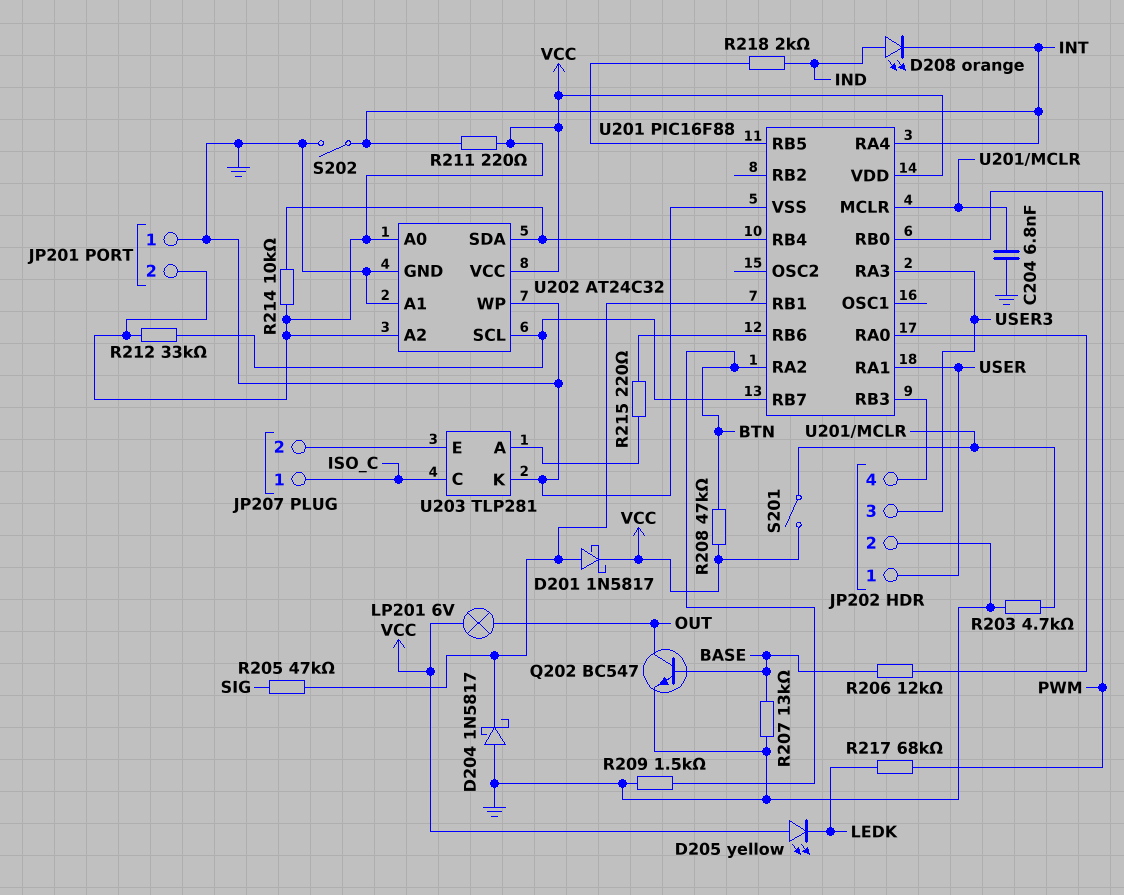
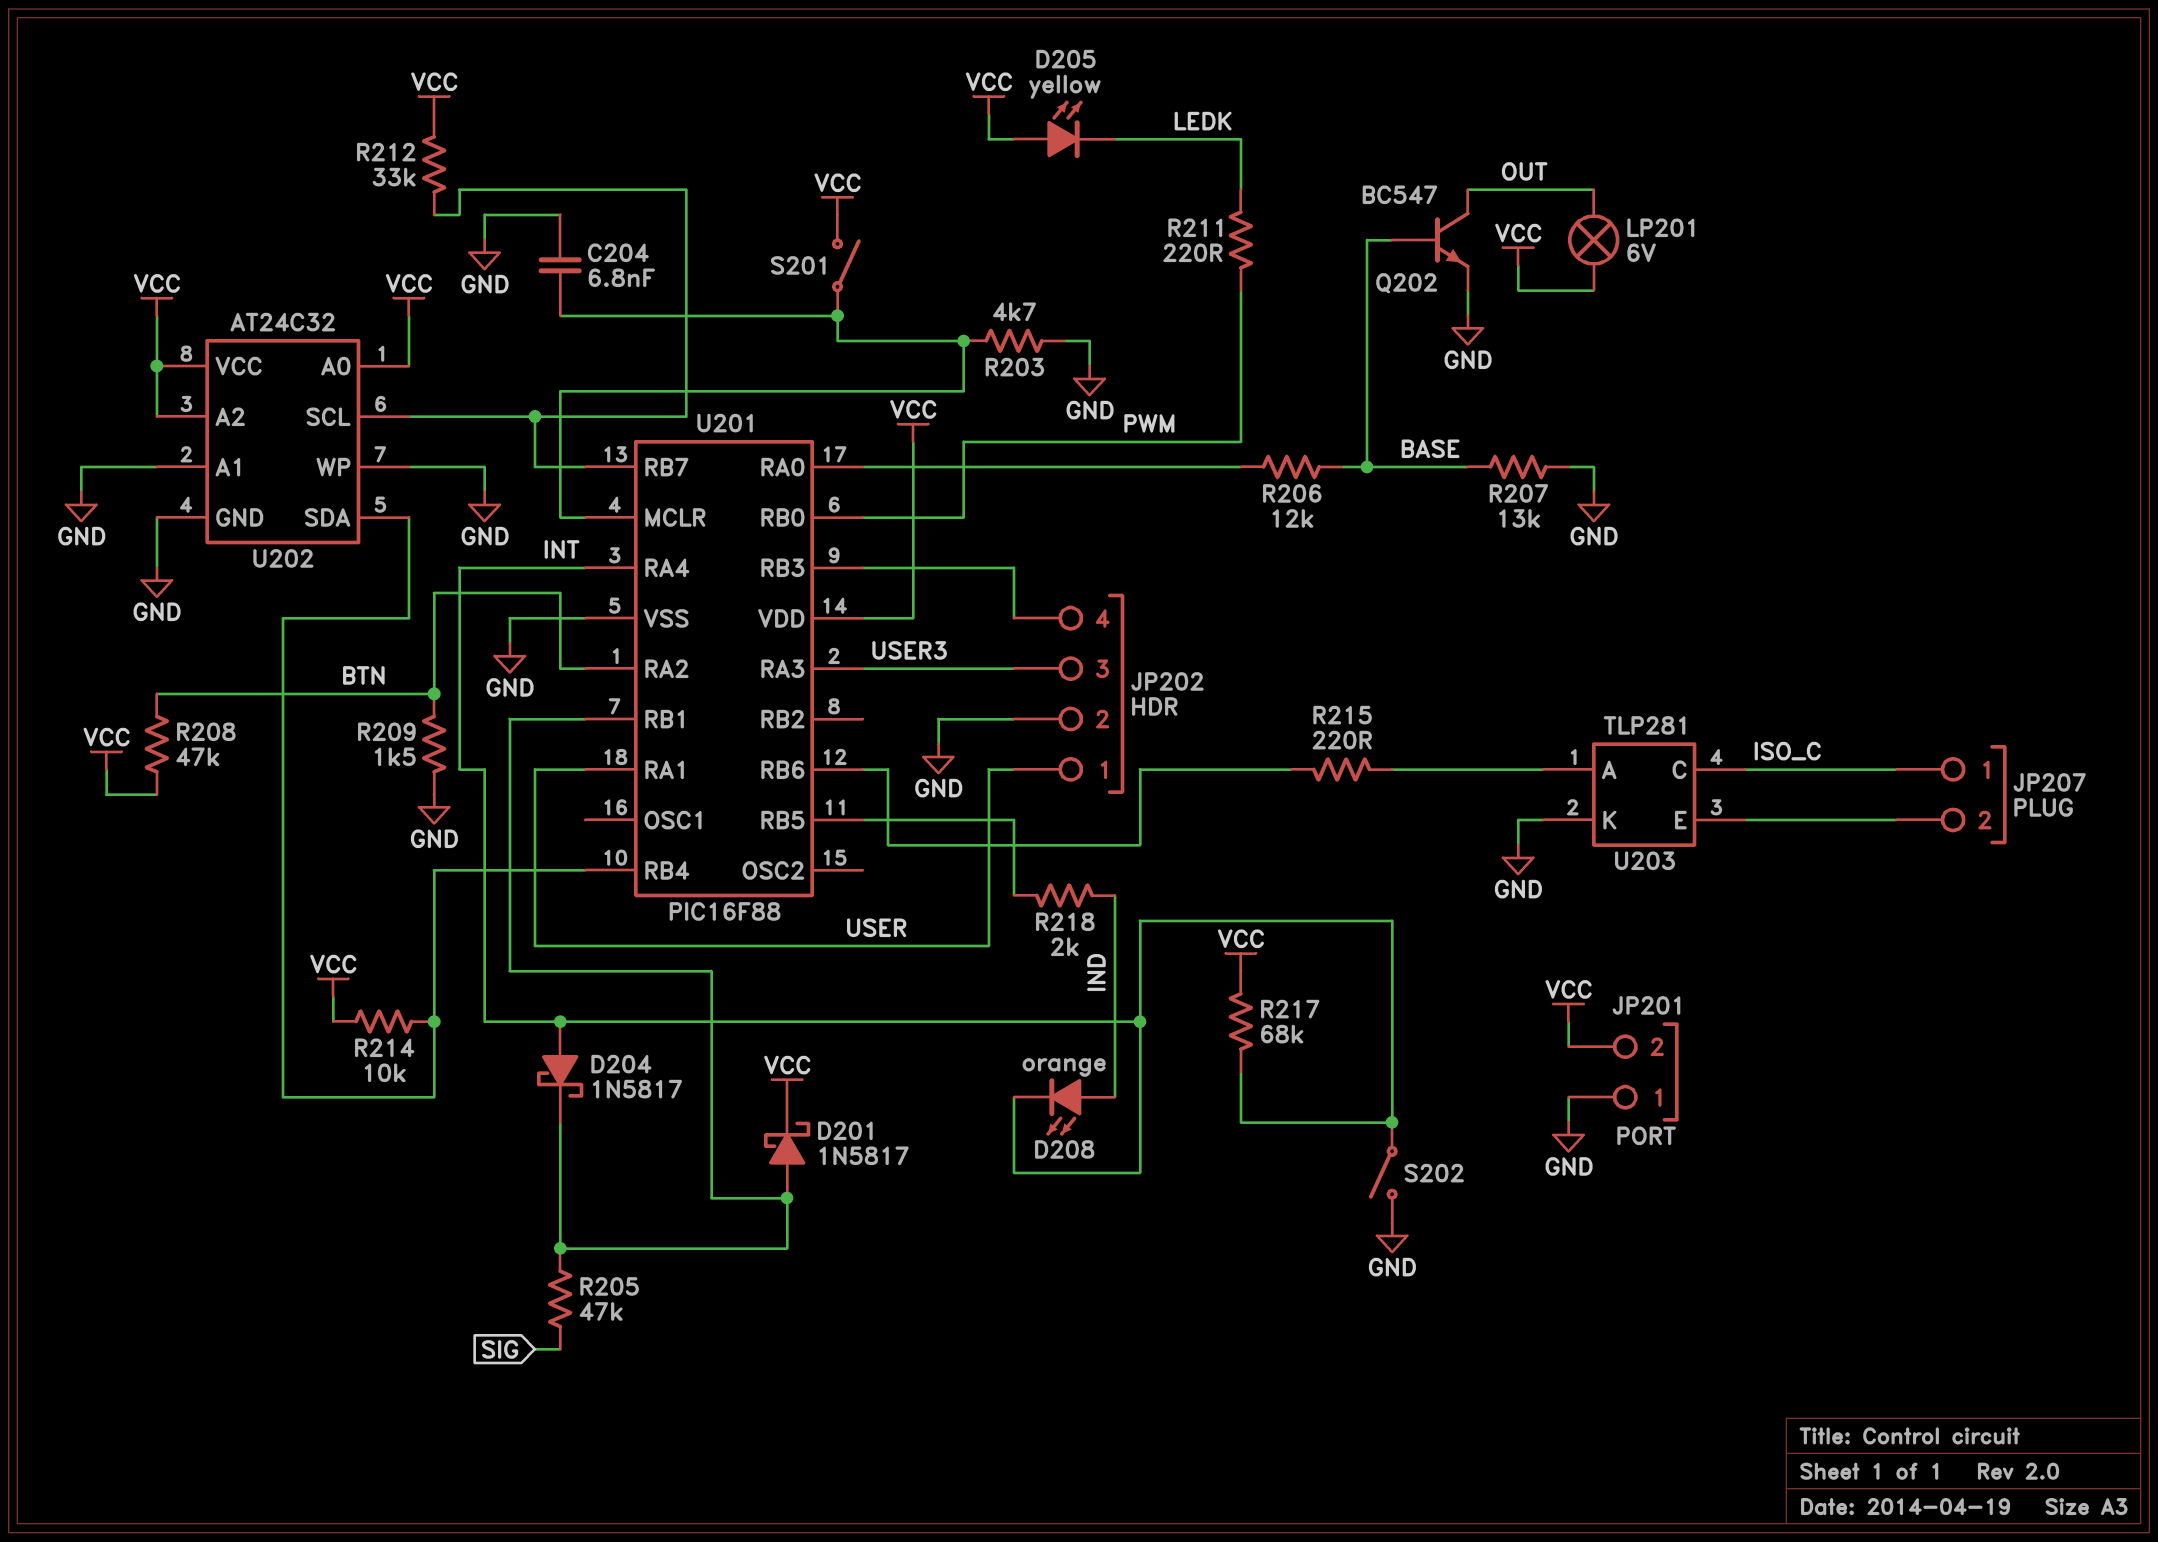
D204: schottky 1N5817 (A GND, K U201/RB1) -> schottky 1N5817 (A INT, K U201/RB1)
R211: 220 (INT, VCC) -> 220 (LEDK, PWM)
R217: 68k (LEDK, PWM) -> 68k (INT, VCC)

